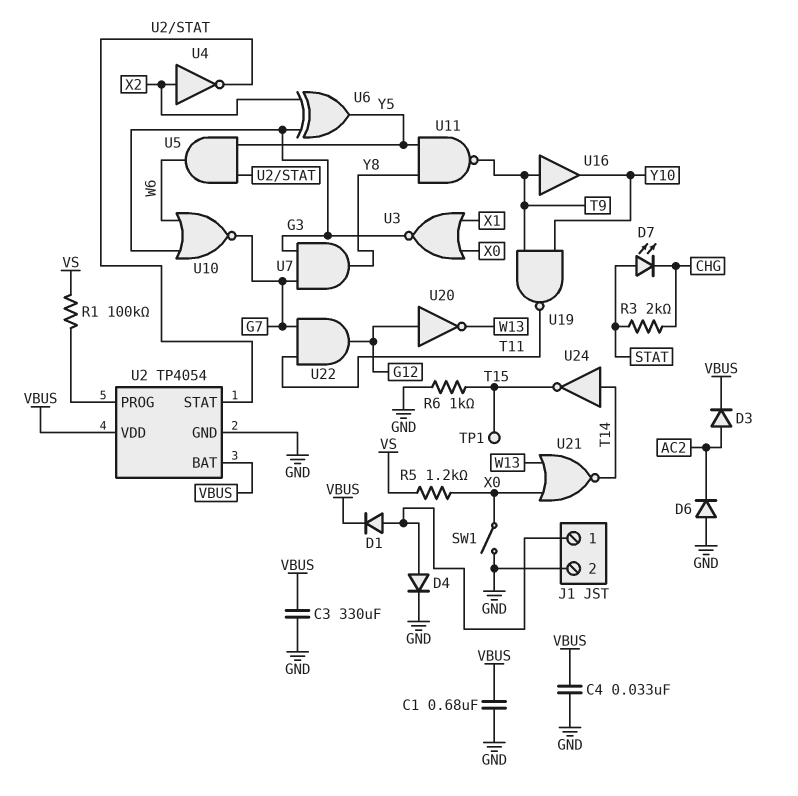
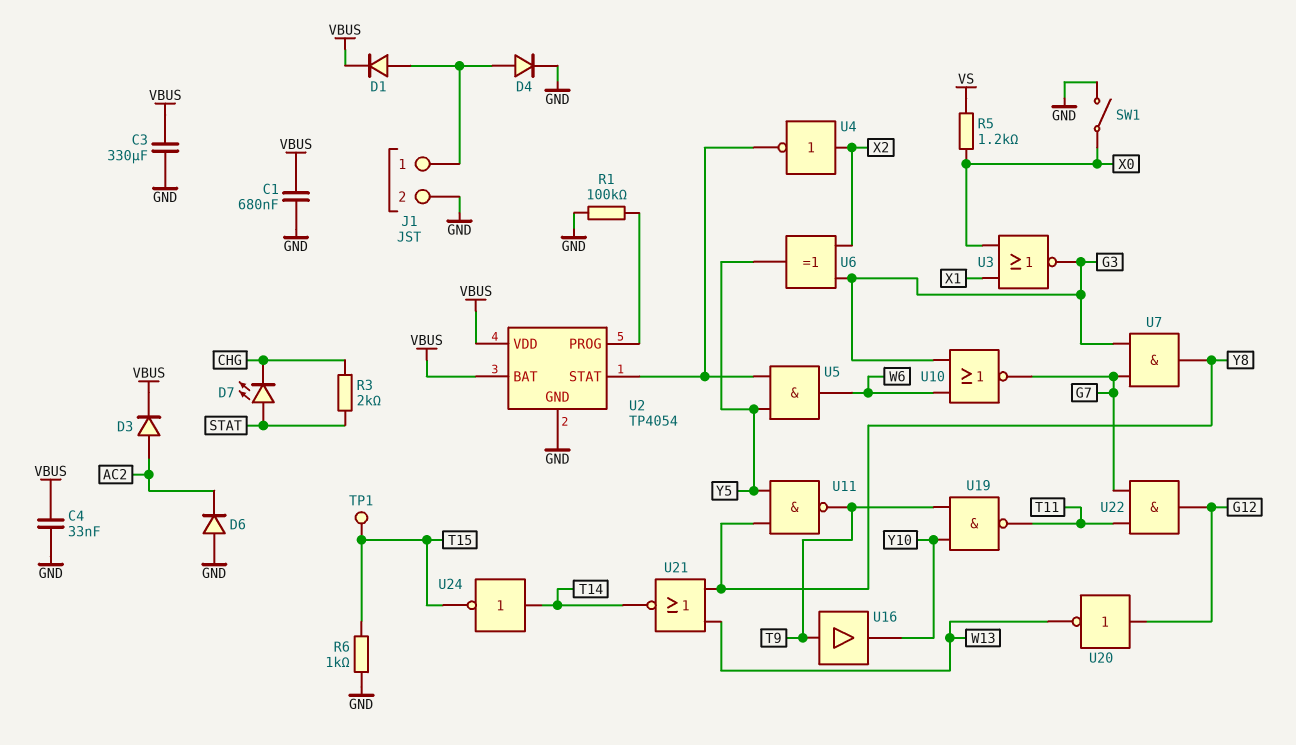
R1: 100k (U2/PROG, VS) -> 100k (GND, U2/PROG)
U21: NOR (in W13, in X0, out T14) -> NOR (in W13, in Y8, out T14)

